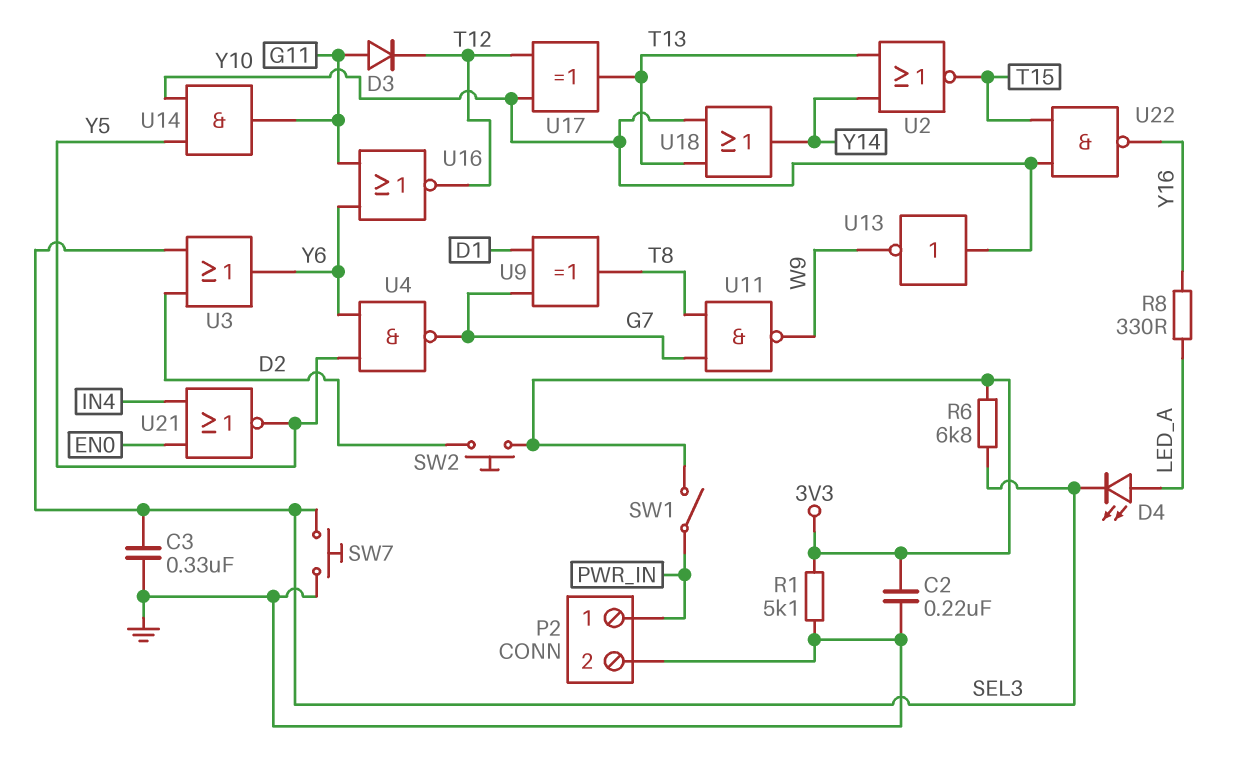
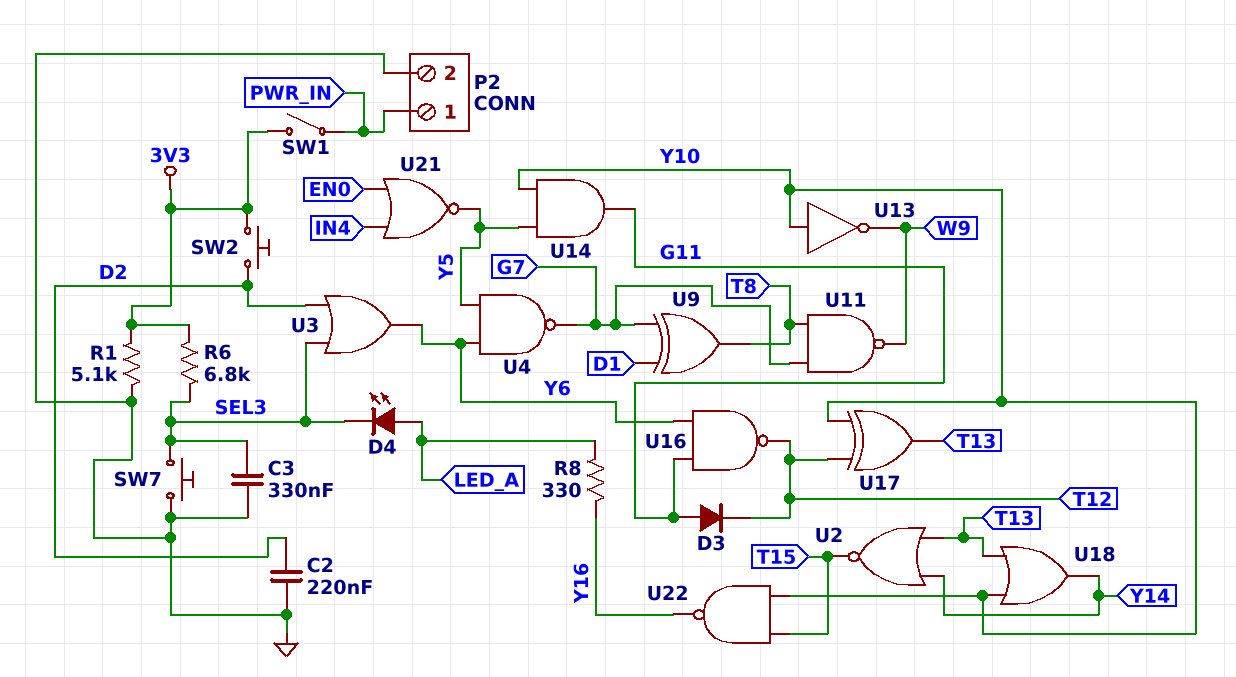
C2: 220nF (3V3, GND) -> 220nF (D2, GND)
U16: NOR (in G11, in Y6, out T12) -> NAND (in G11, in Y6, out T12)

